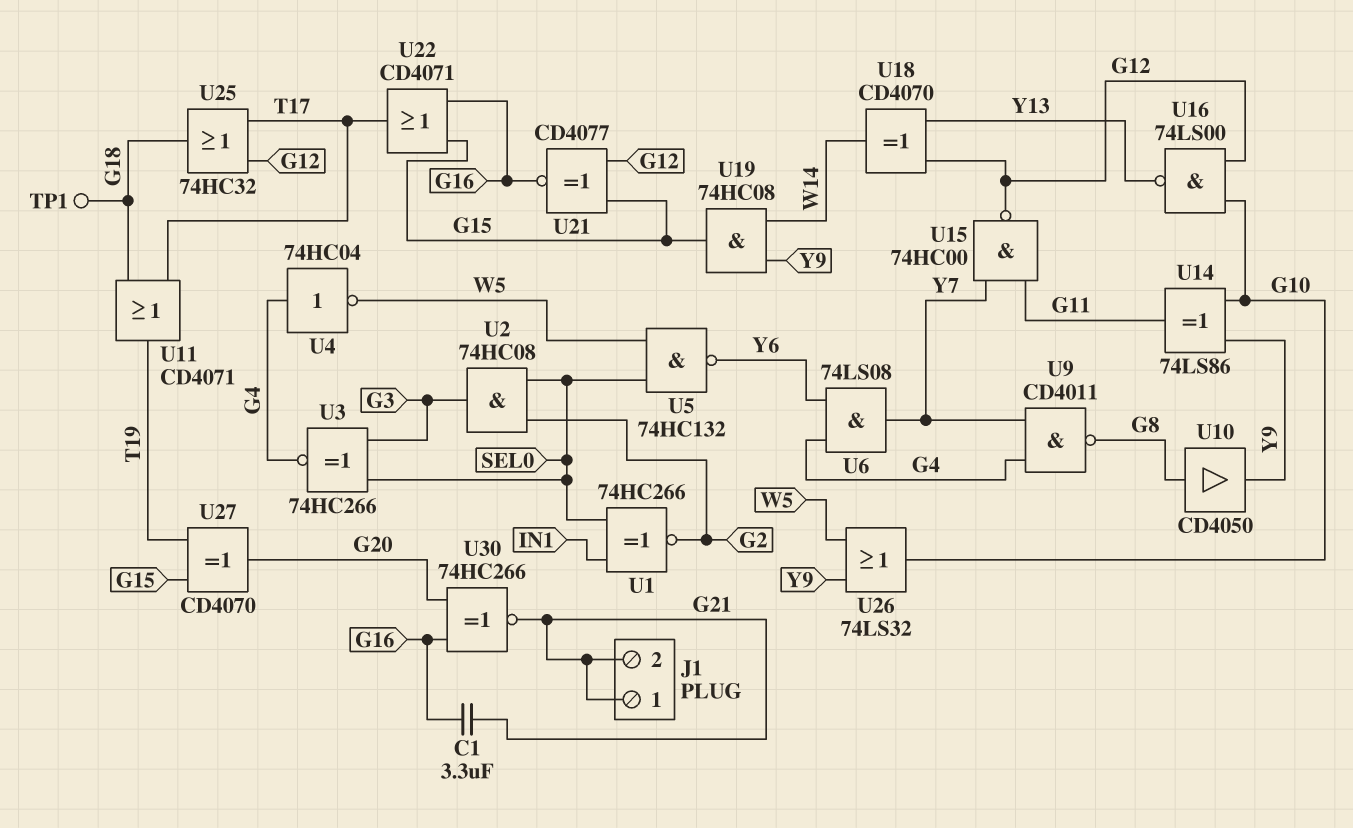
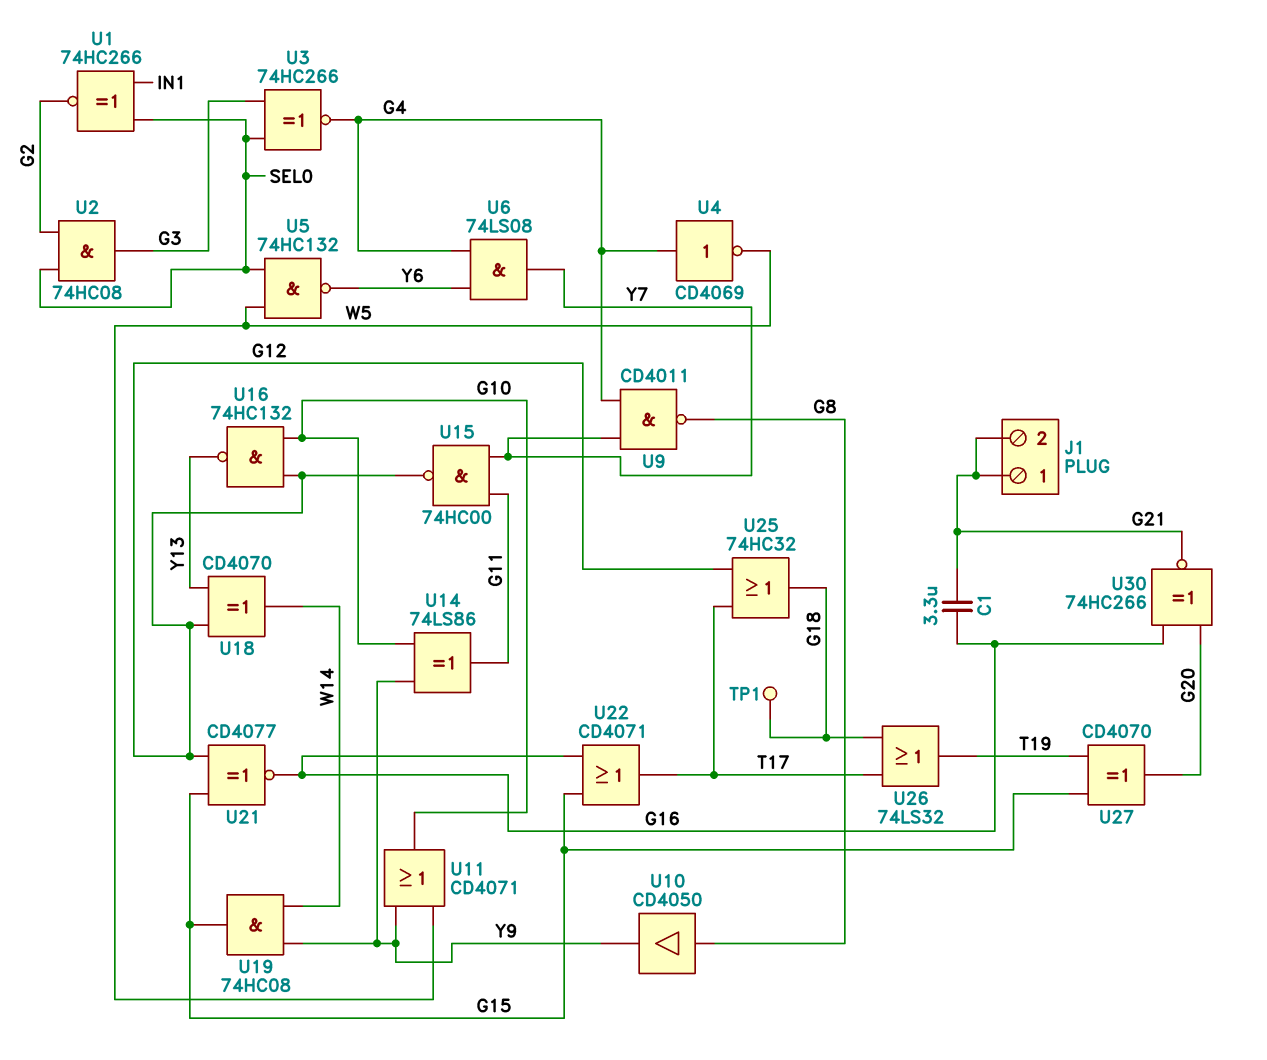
U4: NOT 74HC04 (in G4, out W5) -> NOT CD4069 (in G4, out W5)
U11: OR CD4071 (in G18, in T17, out T19) -> OR CD4071 (in W5, in Y9, out G10)
U16: NAND 74LS00 (in G10, in G12, out Y13) -> NAND 74HC132 (in G10, in G12, out Y13)
U26: OR 74LS32 (in W5, in Y9, out G10) -> OR 74LS32 (in G18, in T17, out T19)

